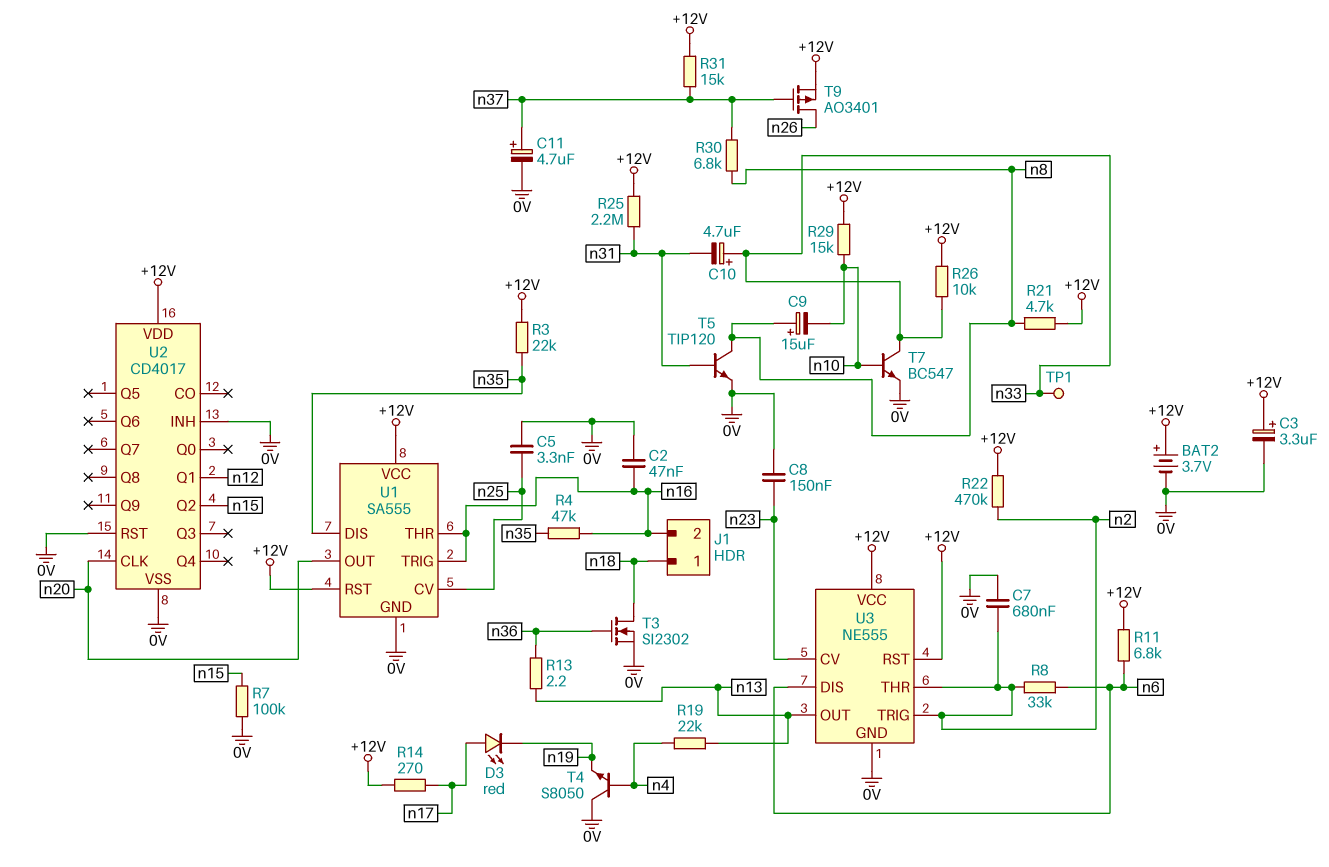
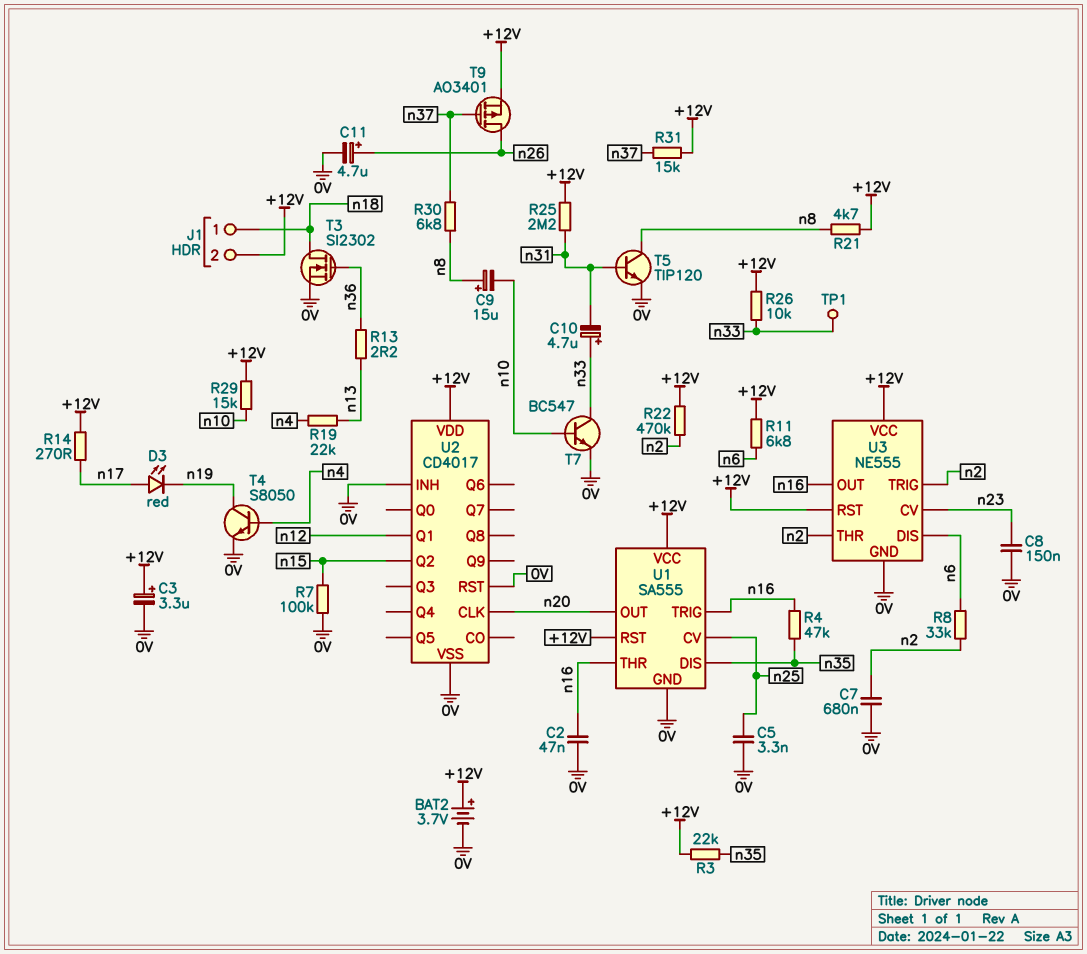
C11: 4.7uF (plus n37, minus 0V) -> 4.7uF (plus n26, minus 0V)
J1 pin 2: n16 -> +12V
T4: NPN S8050 (B n4, C 0V, E n19) -> NPN S8050 (B n4, C n19, E 0V)
U3 pin OUT: n13 -> n16

